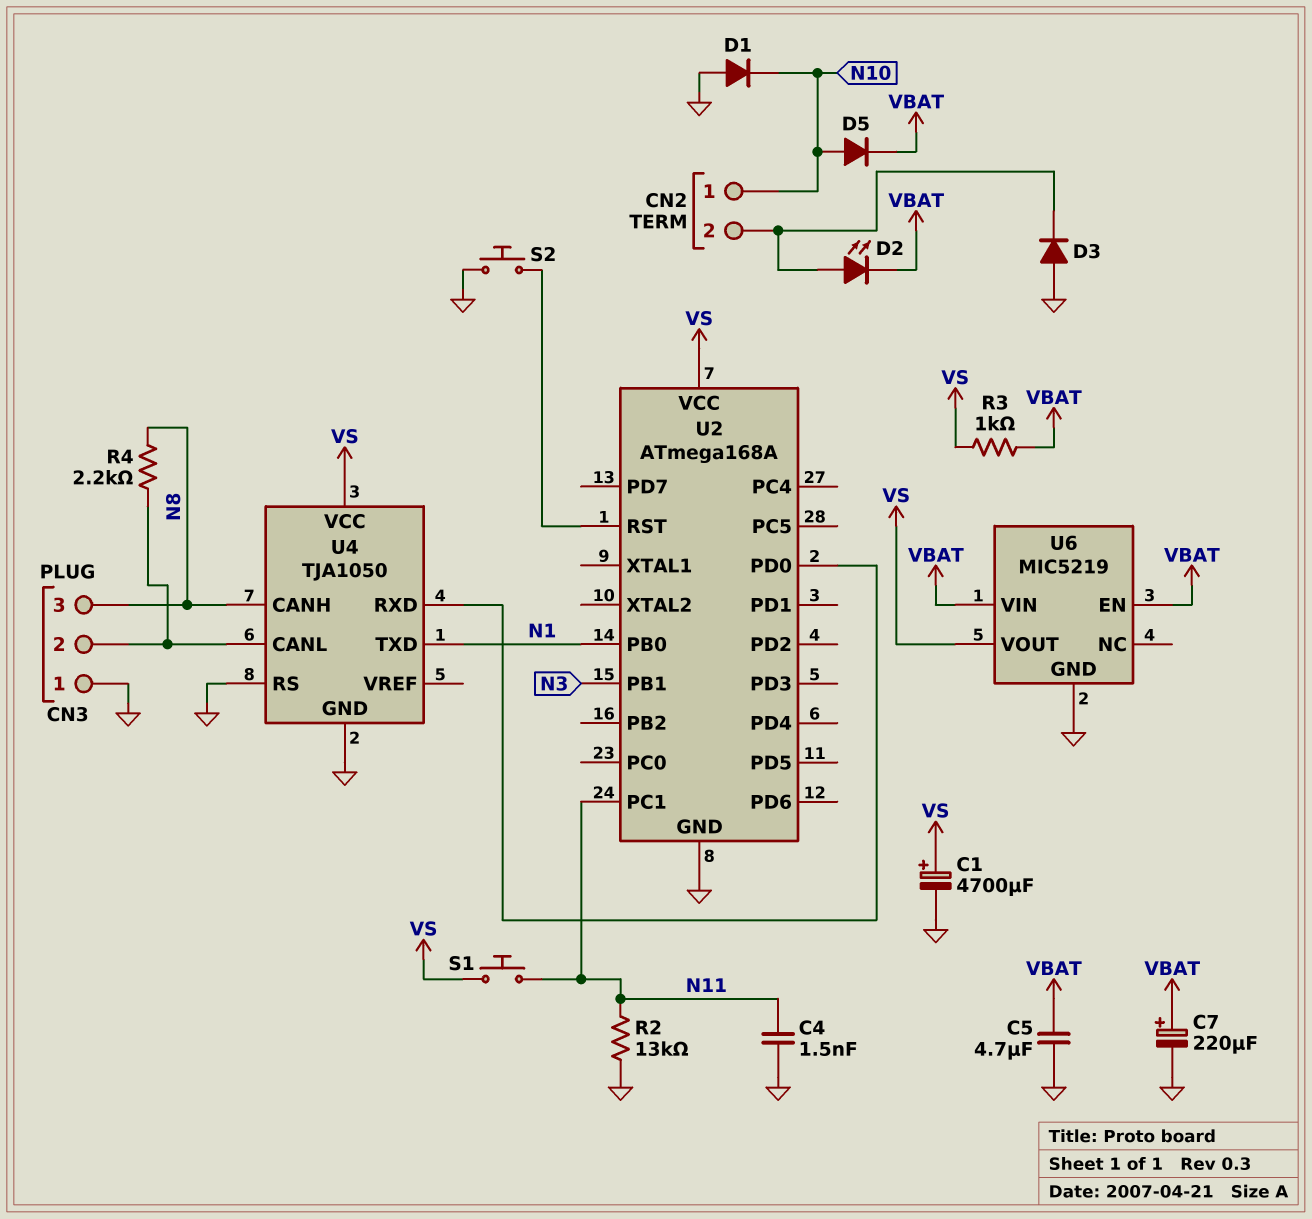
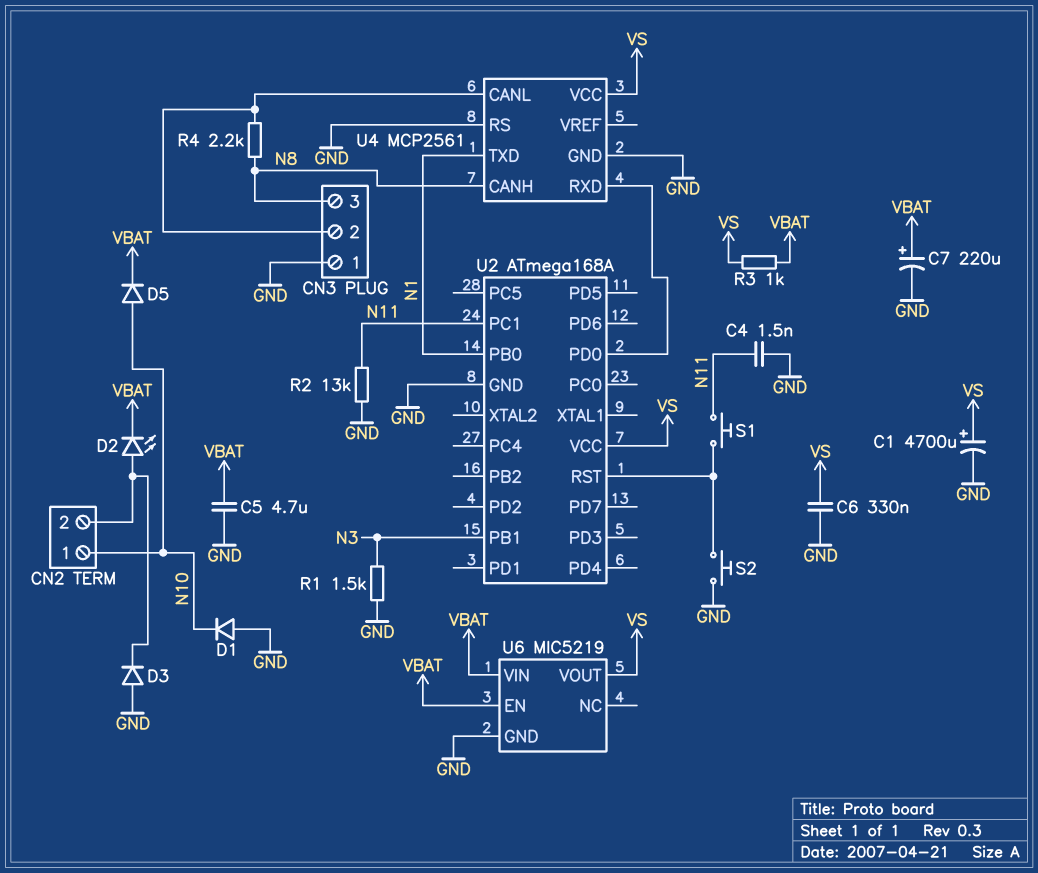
C6: none -> 330nF (GND, VS)
R1: none -> 1.5k (GND, N3)
S1: button (N11, VS) -> button (N11, U2/RST)
U4: TJA1050 -> MCP2561

